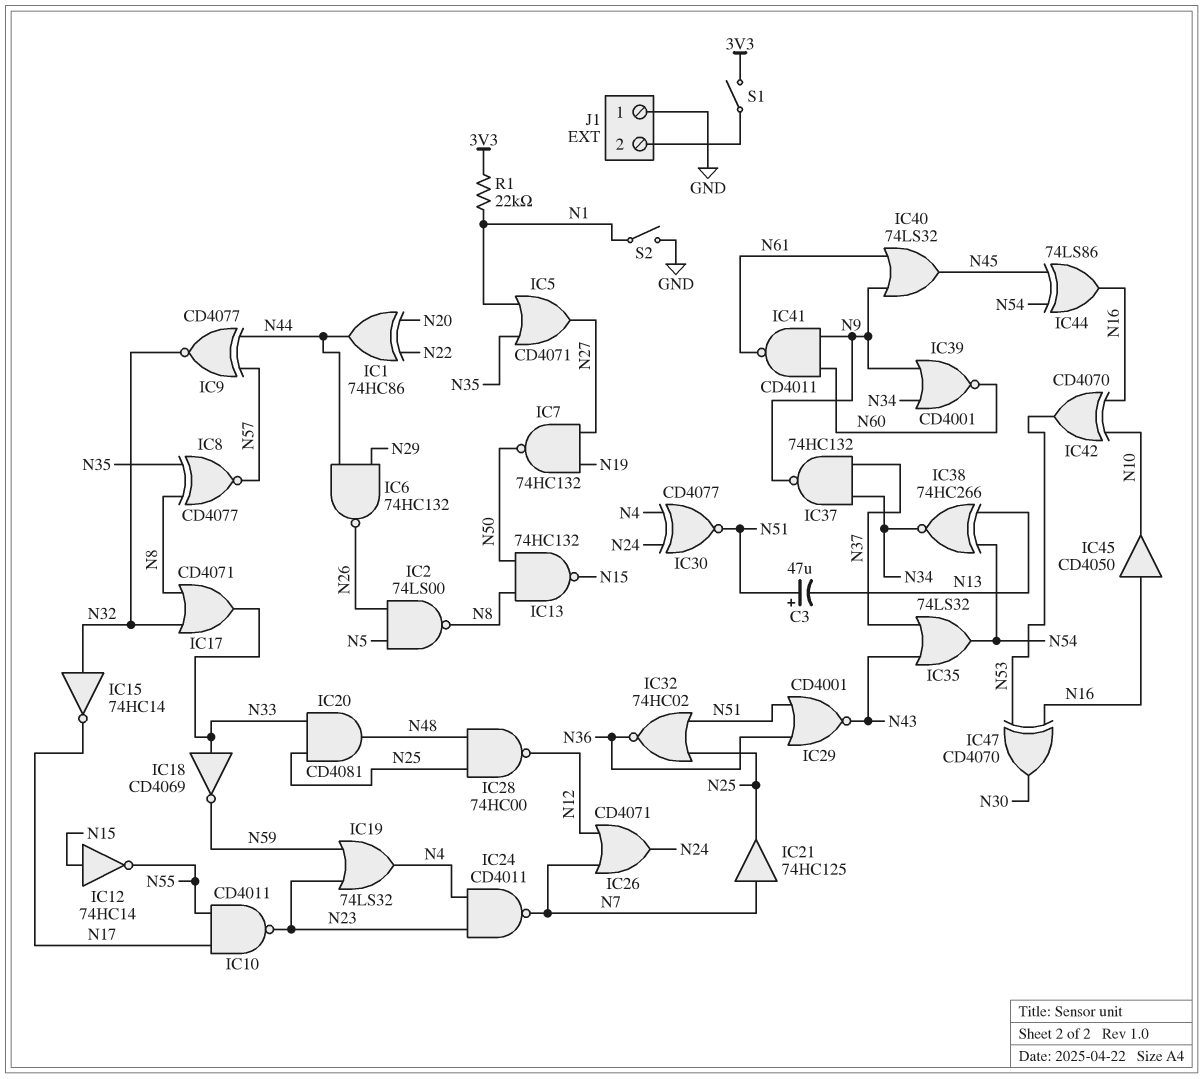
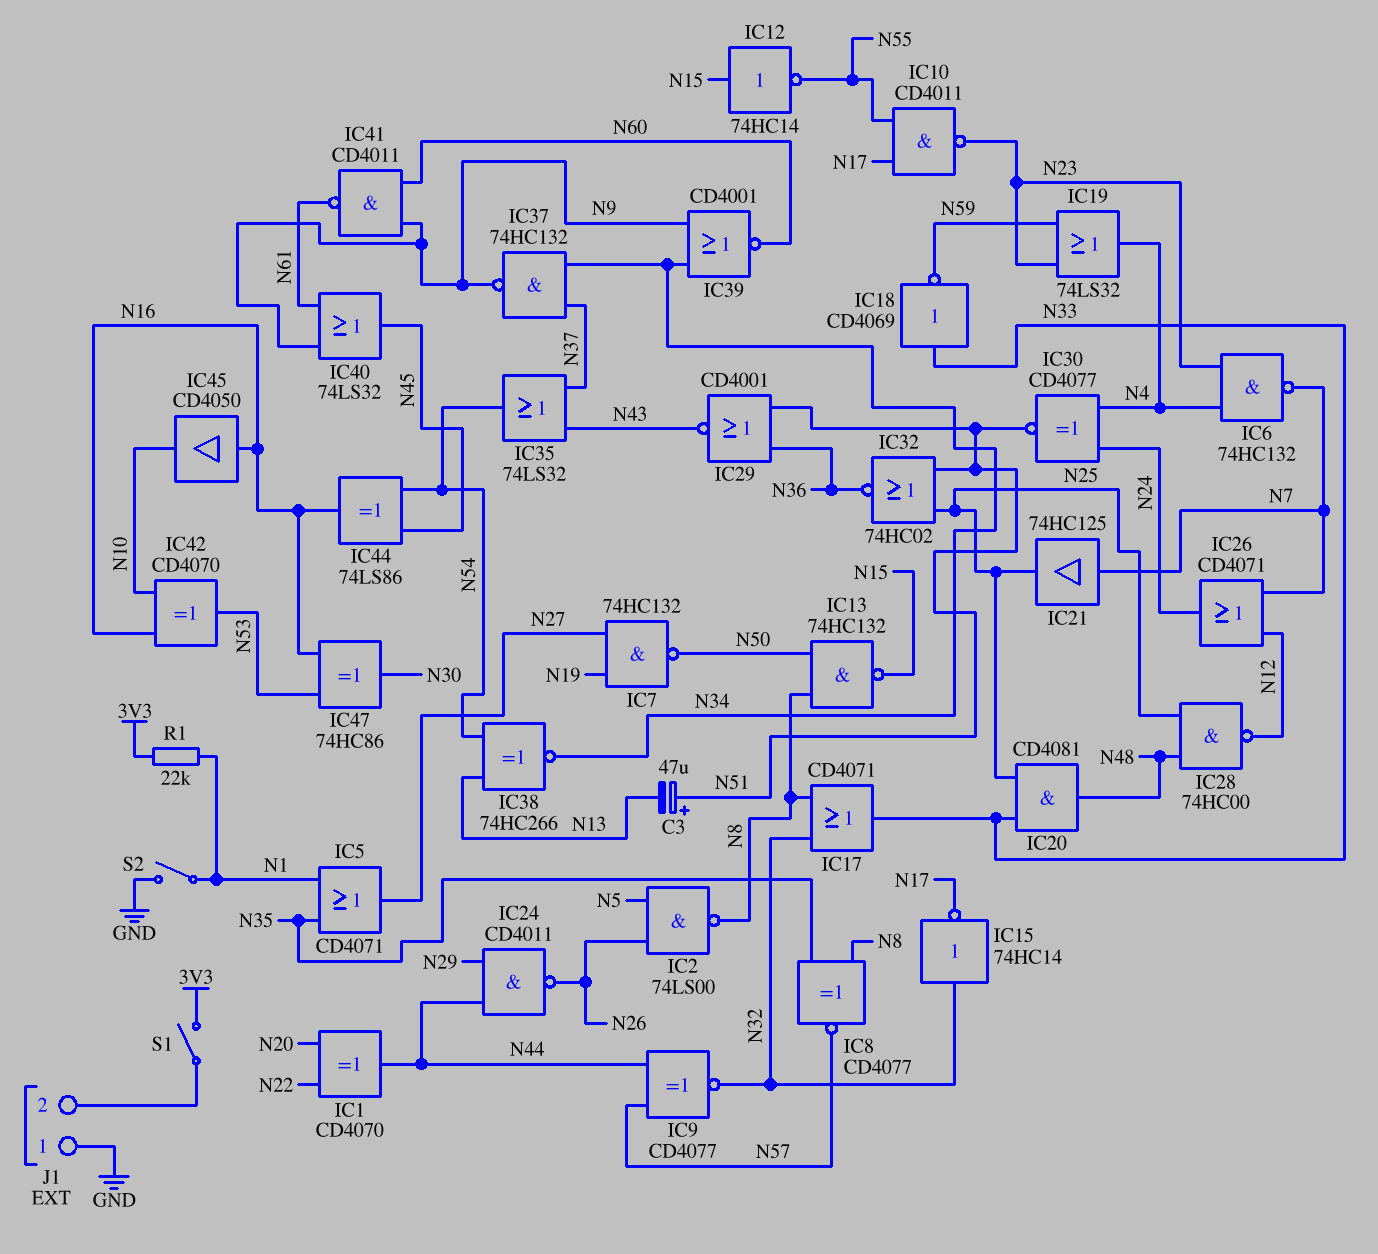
IC1: XOR 74HC86 (in N20, in N22, out N44) -> XOR CD4070 (in N20, in N22, out N44)
IC6: NAND 74HC132 (in N29, in N44, out N26) -> NAND 74HC132 (in N4, in N23, out N7)
IC24: NAND CD4011 (in N4, in N23, out N7) -> NAND CD4011 (in N29, in N44, out N26)
IC47: XOR CD4070 (in N16, in N53, out N30) -> XOR 74HC86 (in N16, in N53, out N30)

